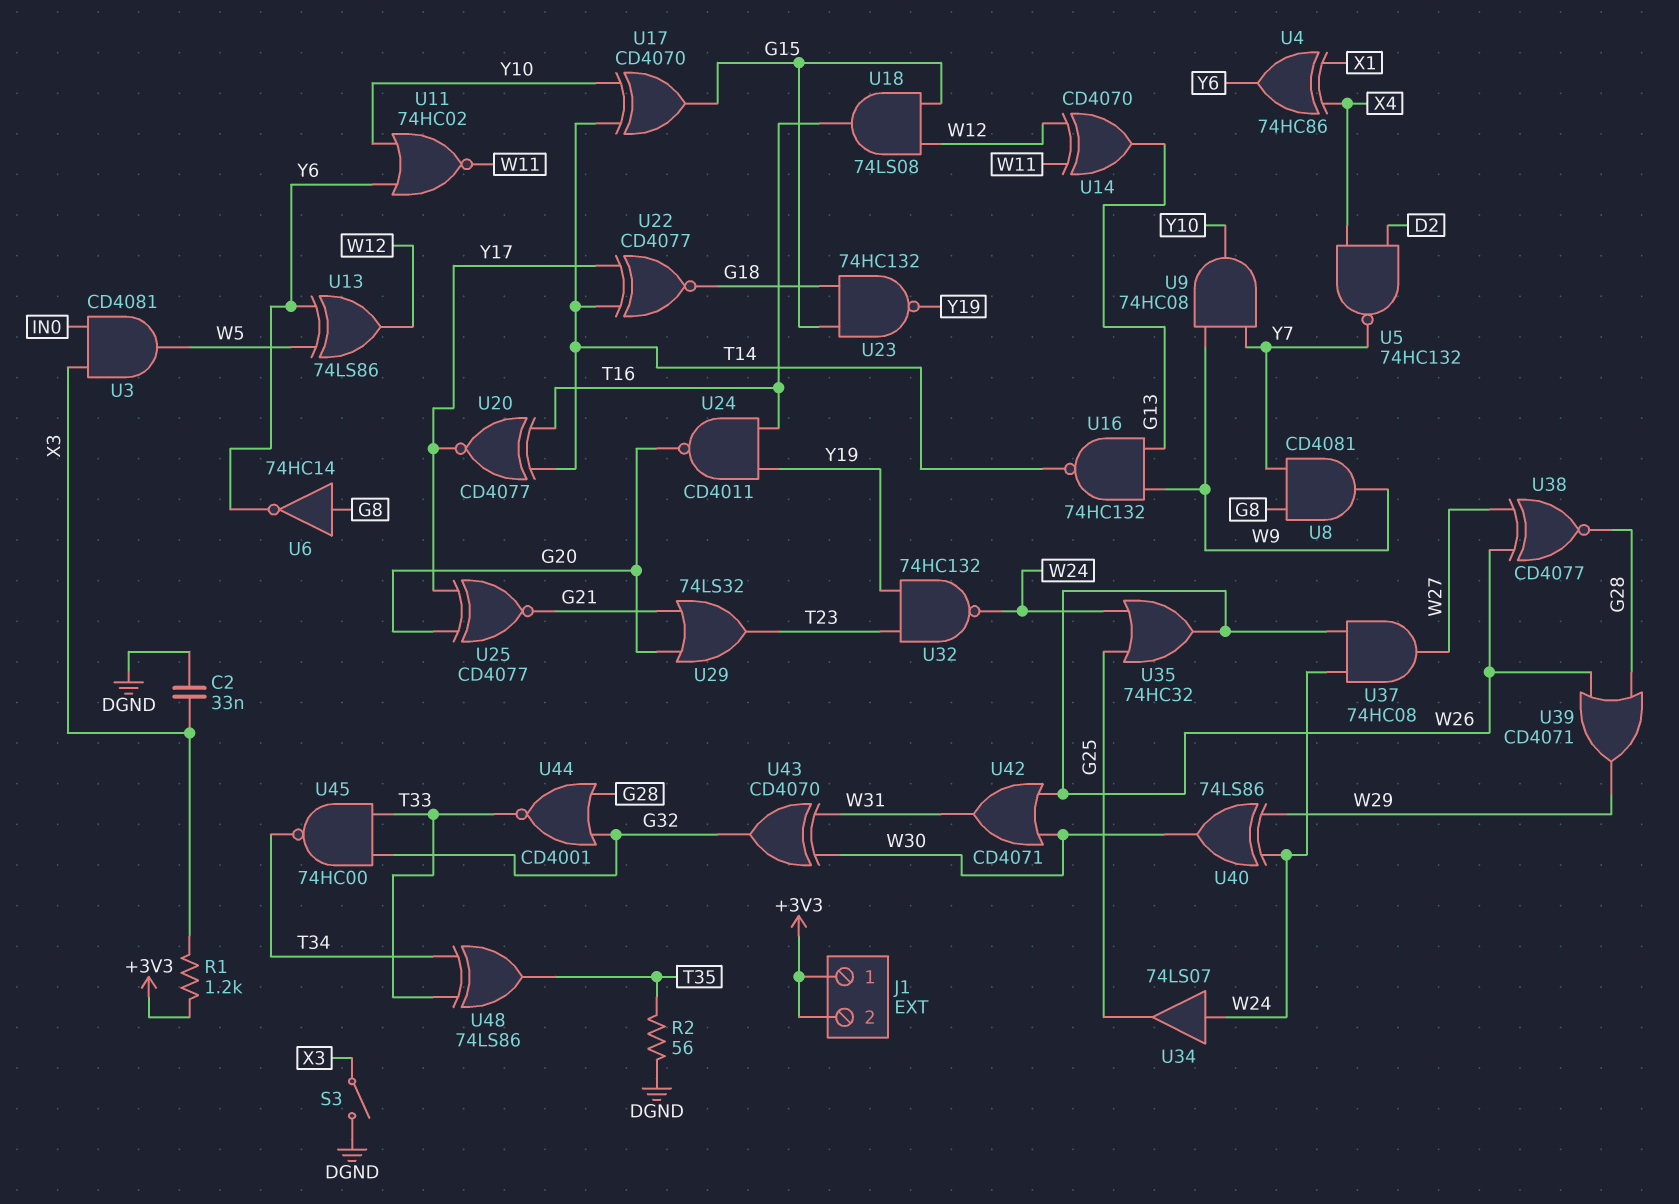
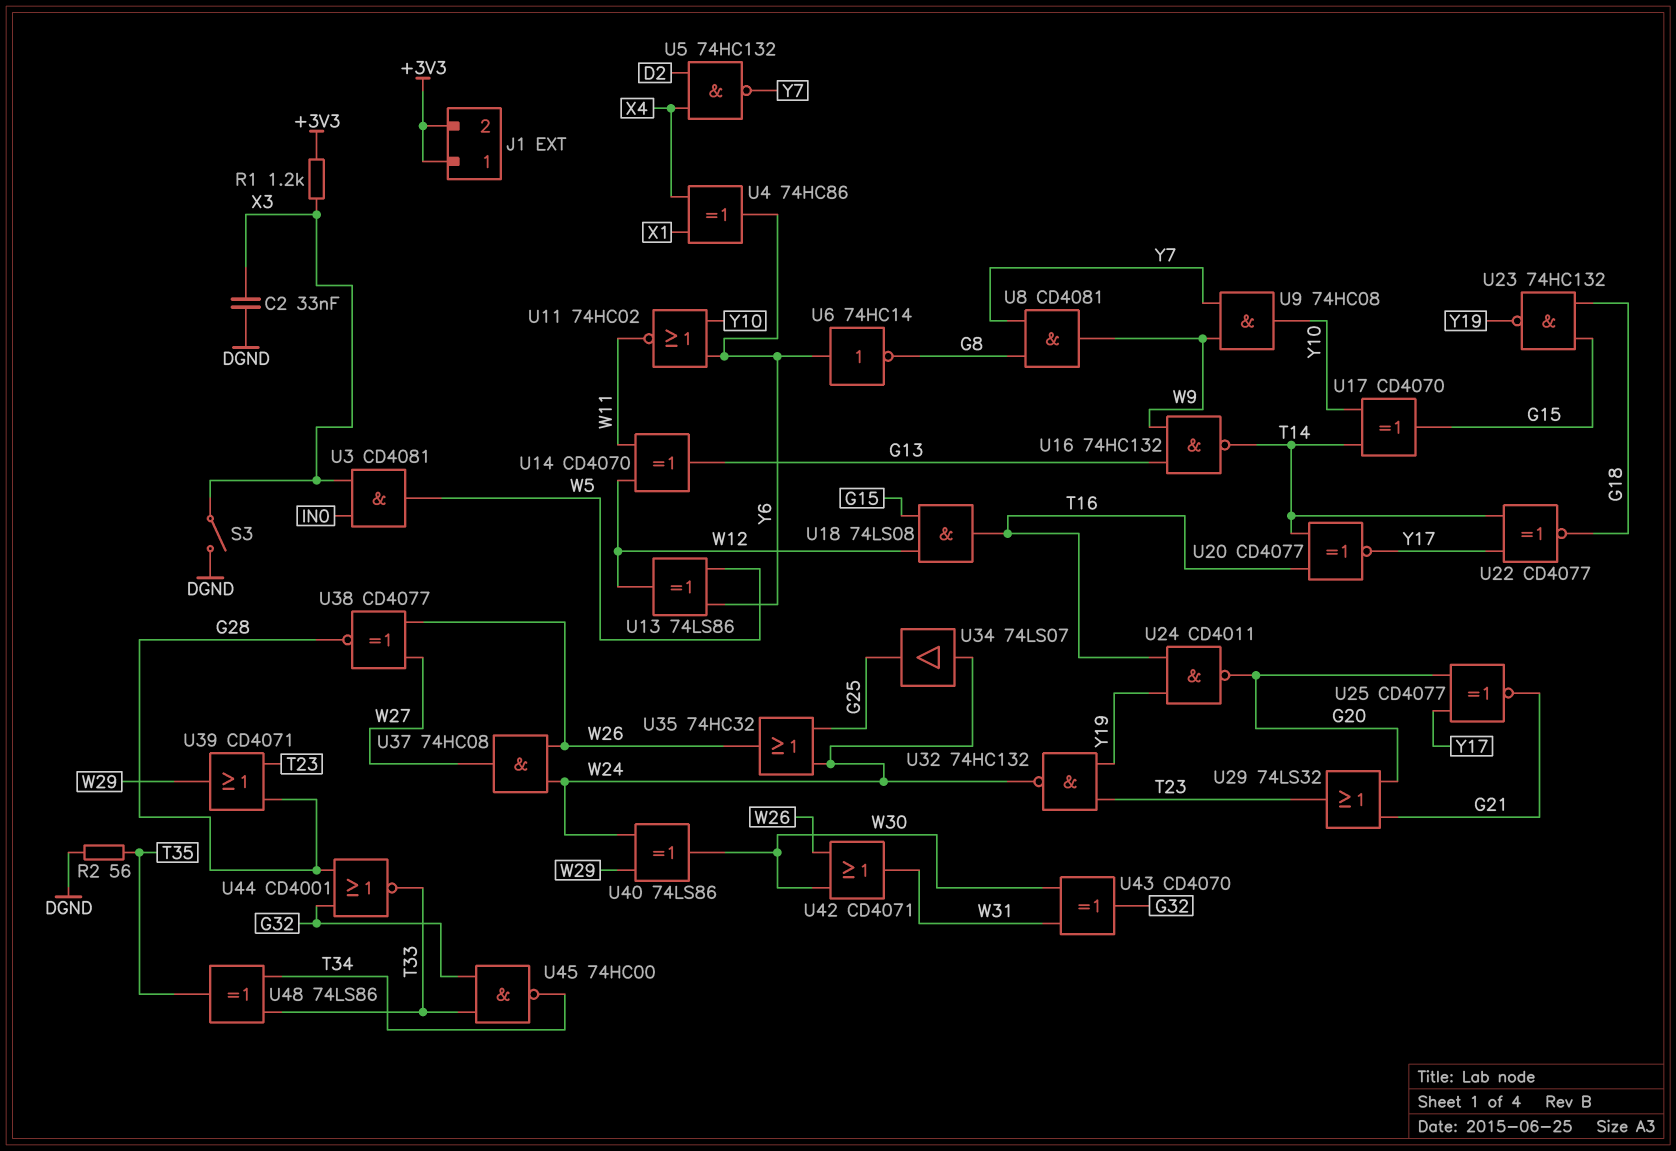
U6: NOT 74HC14 (in G8, out Y6) -> NOT 74HC14 (in Y6, out G8)
U39: OR CD4071 (in G28, in W26, out W29) -> OR CD4071 (in G28, in T23, out W29)

